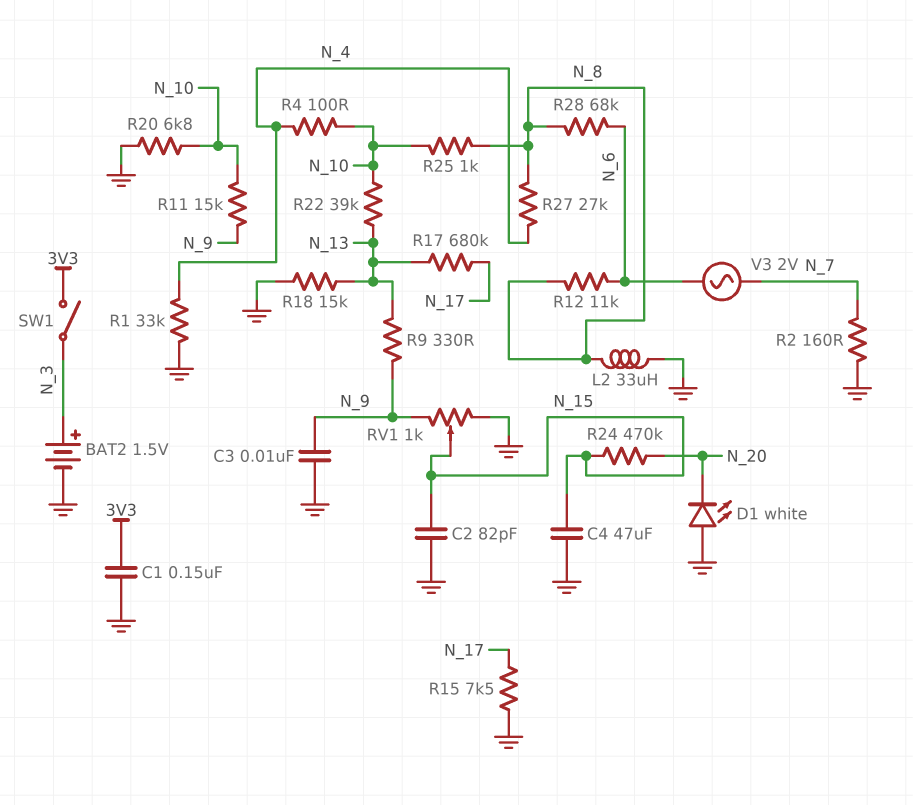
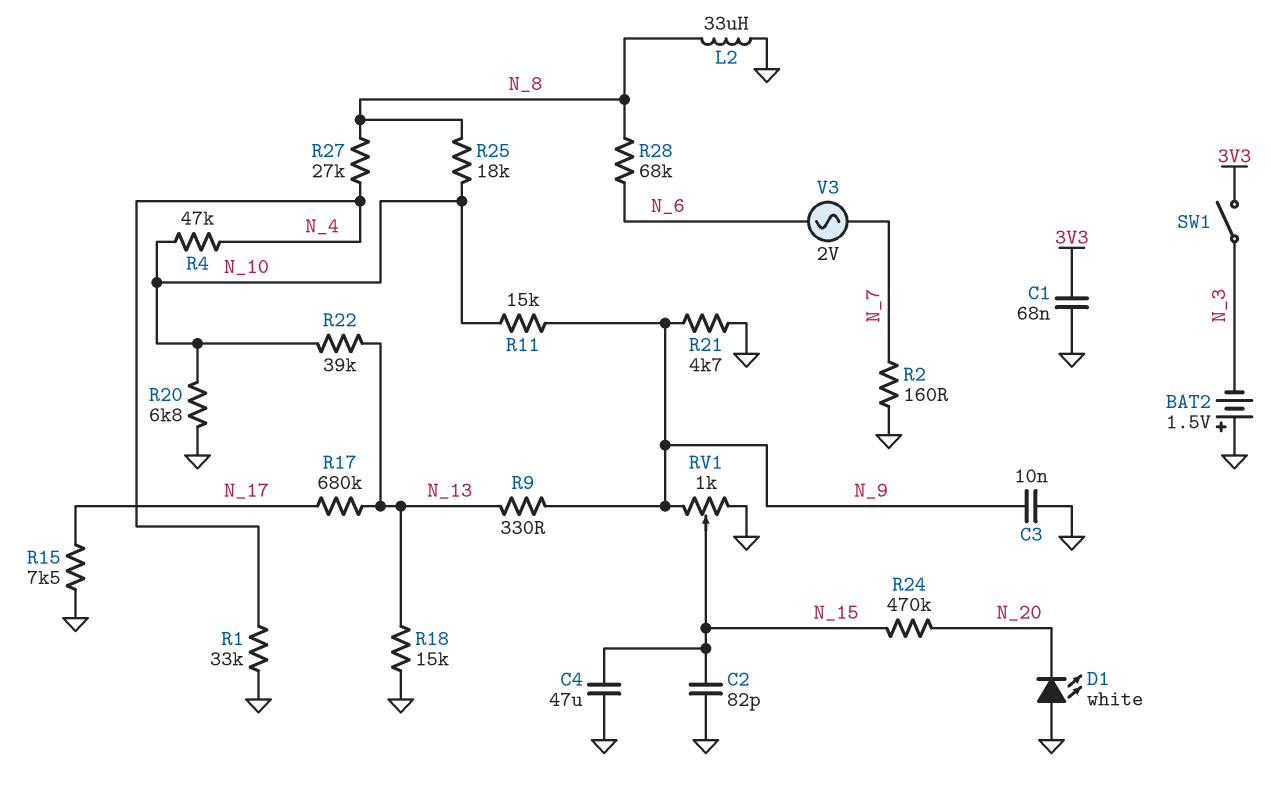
BAT2: 1.5V (plus N_3, minus GND) -> 1.5V (plus GND, minus N_3)
C1: 150nF (3V3, GND) -> 68nF (3V3, GND)
R4: 100 (N_4, N_10) -> 47k (N_4, N_10)
R12: 11k (N_6, N_8) -> none
R21: none -> 4.7k (GND, N_9)
R25: 1k (N_8, N_10) -> 18k (N_8, N_10)

